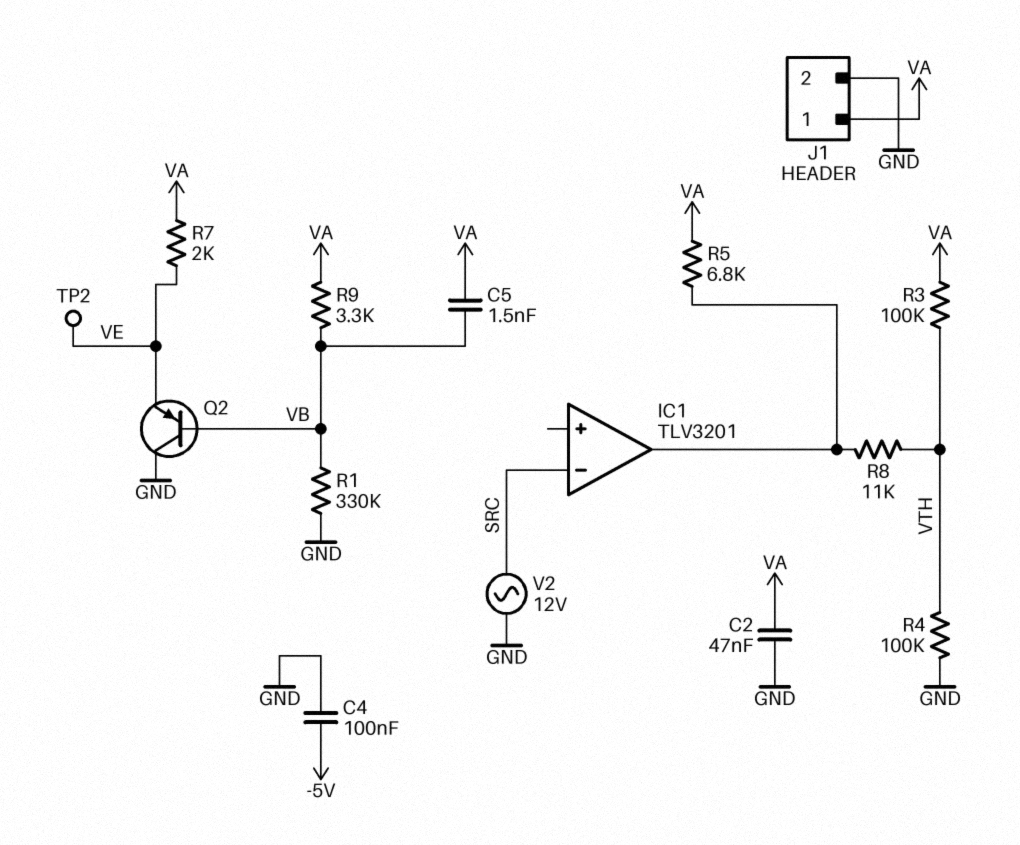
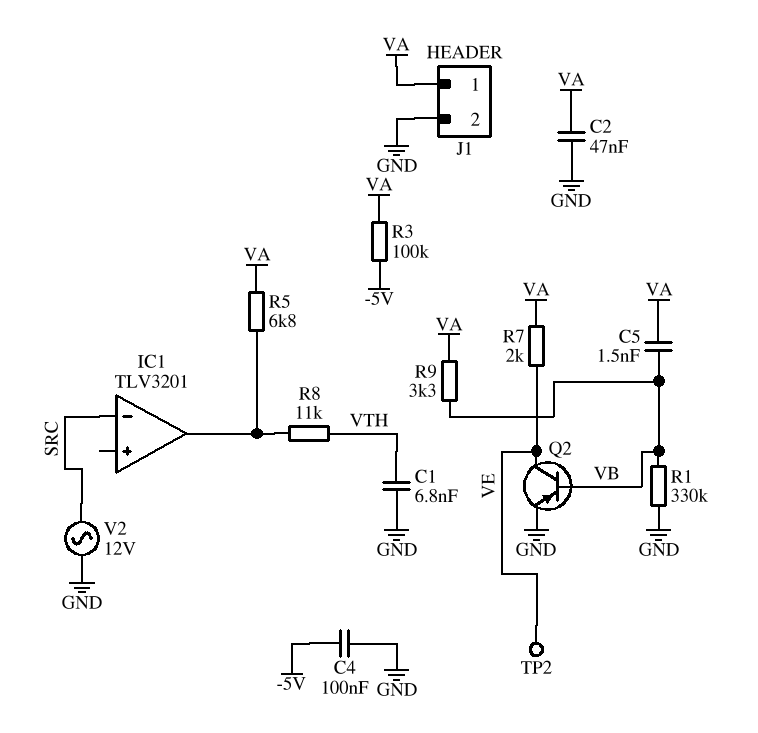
C1: none -> 6.8nF (GND, VTH)
Q2: PNP (B VB, C GND, E VE) -> PNP (B VB, C VE, E GND)
R3: 100k (VA, VTH) -> 100k (-5V, VA)
R4: 100k (GND, VTH) -> none

